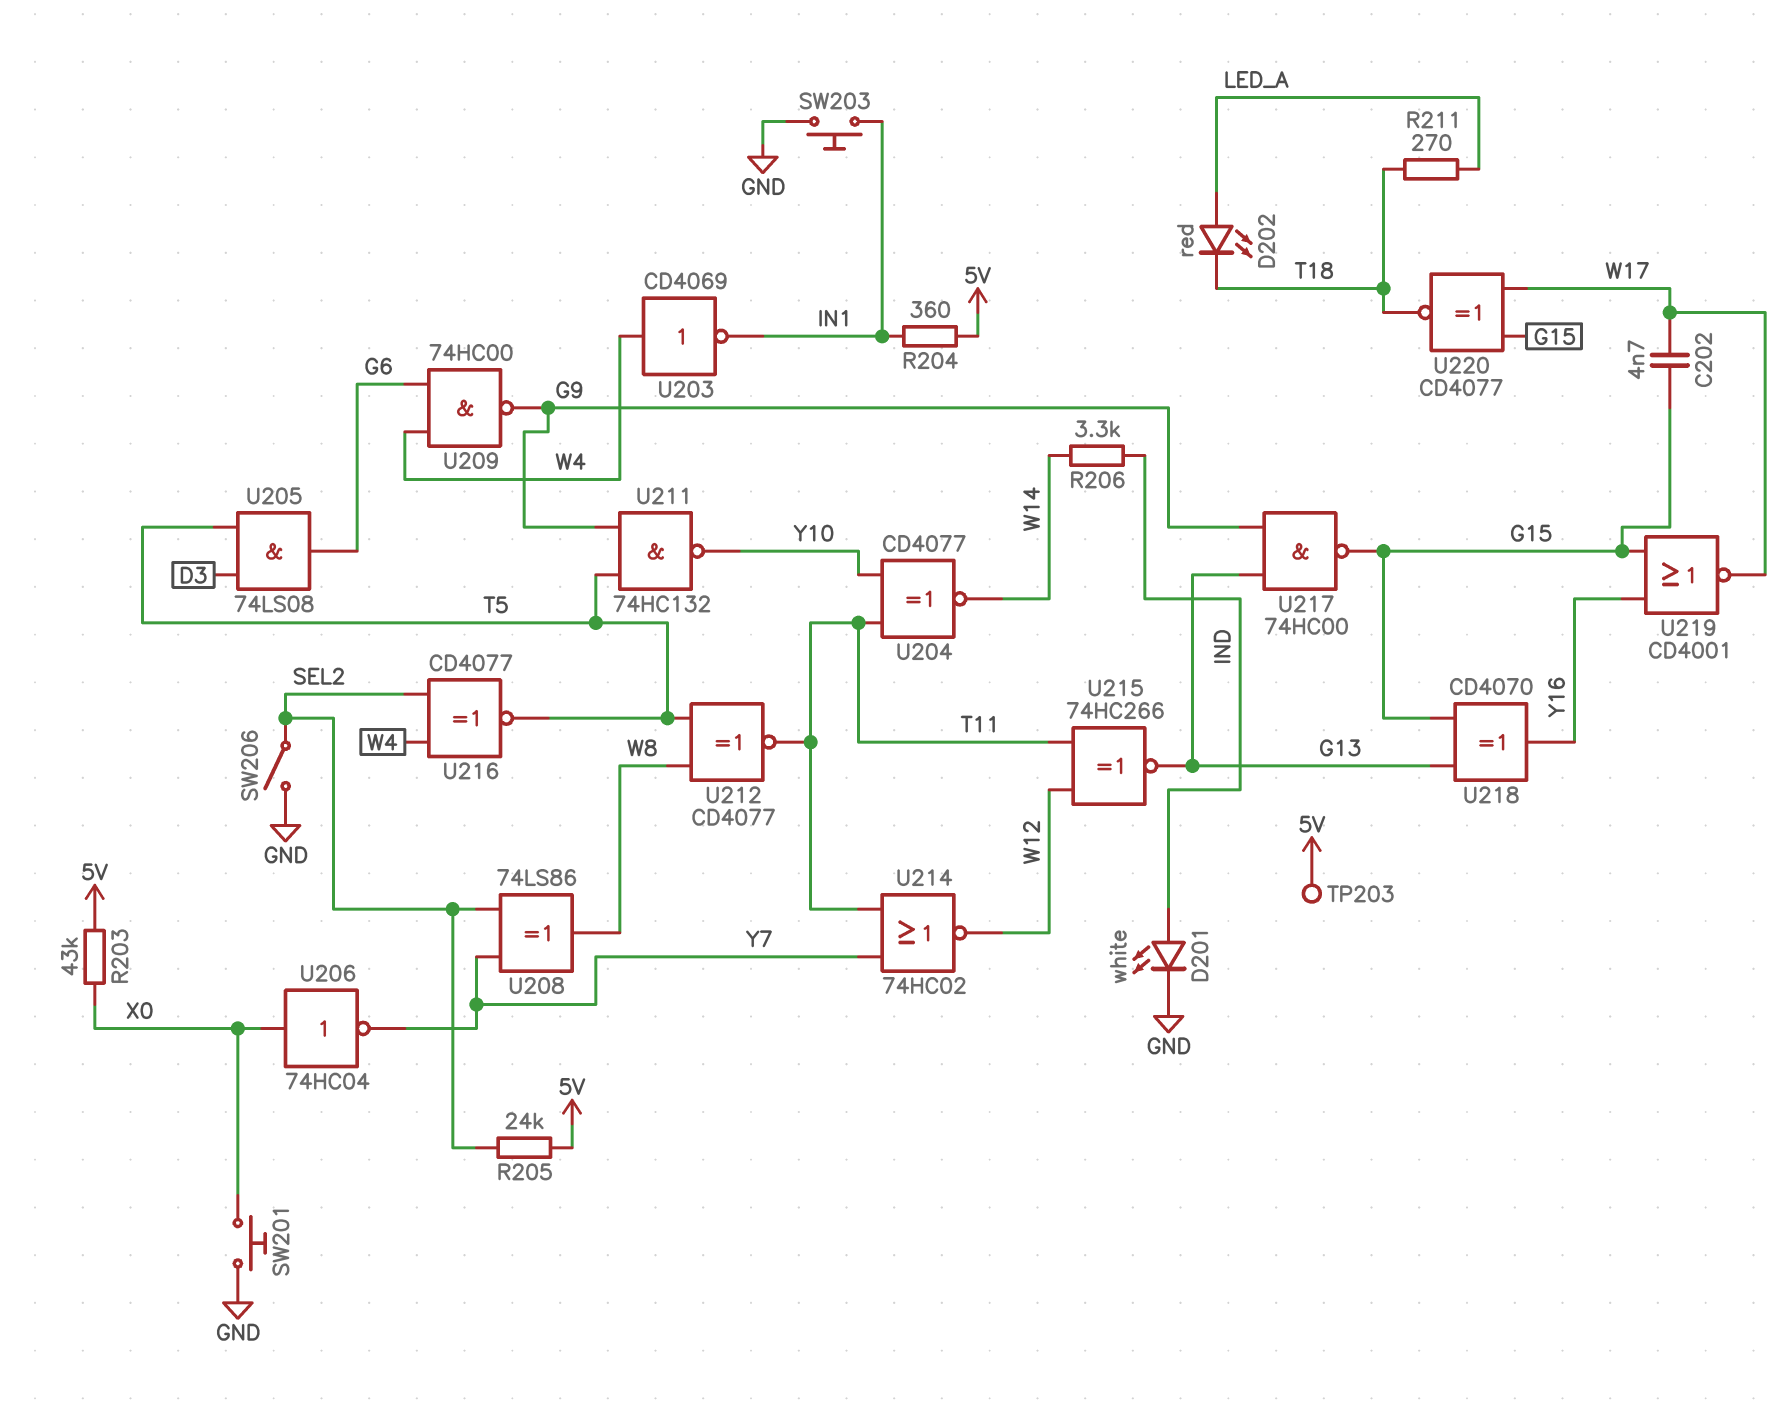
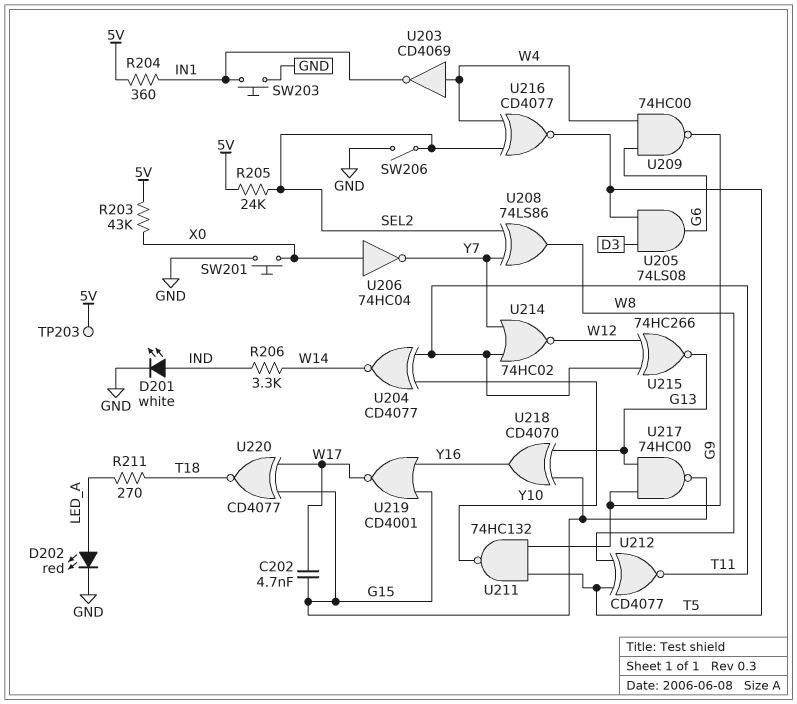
D202: LED red (A LED_A, K T18) -> LED red (A LED_A, K GND)

